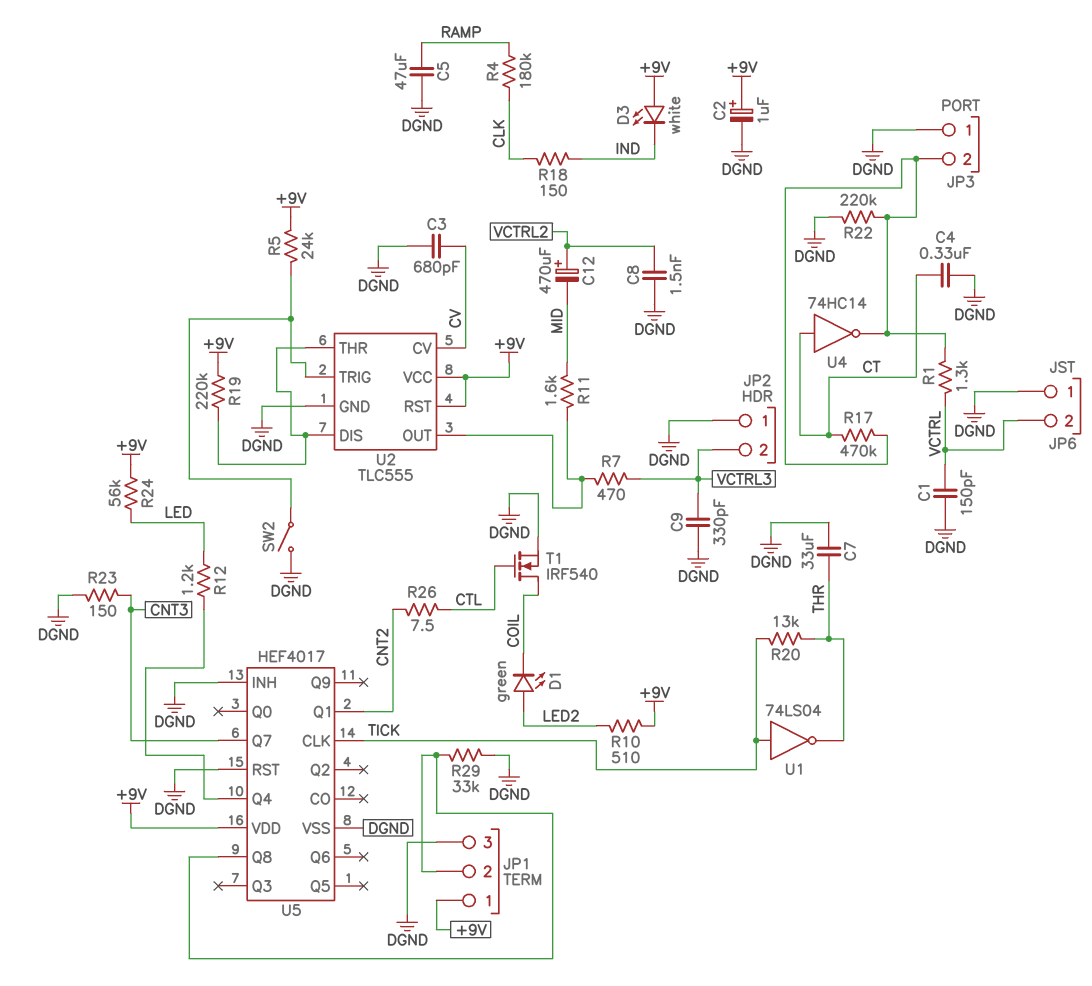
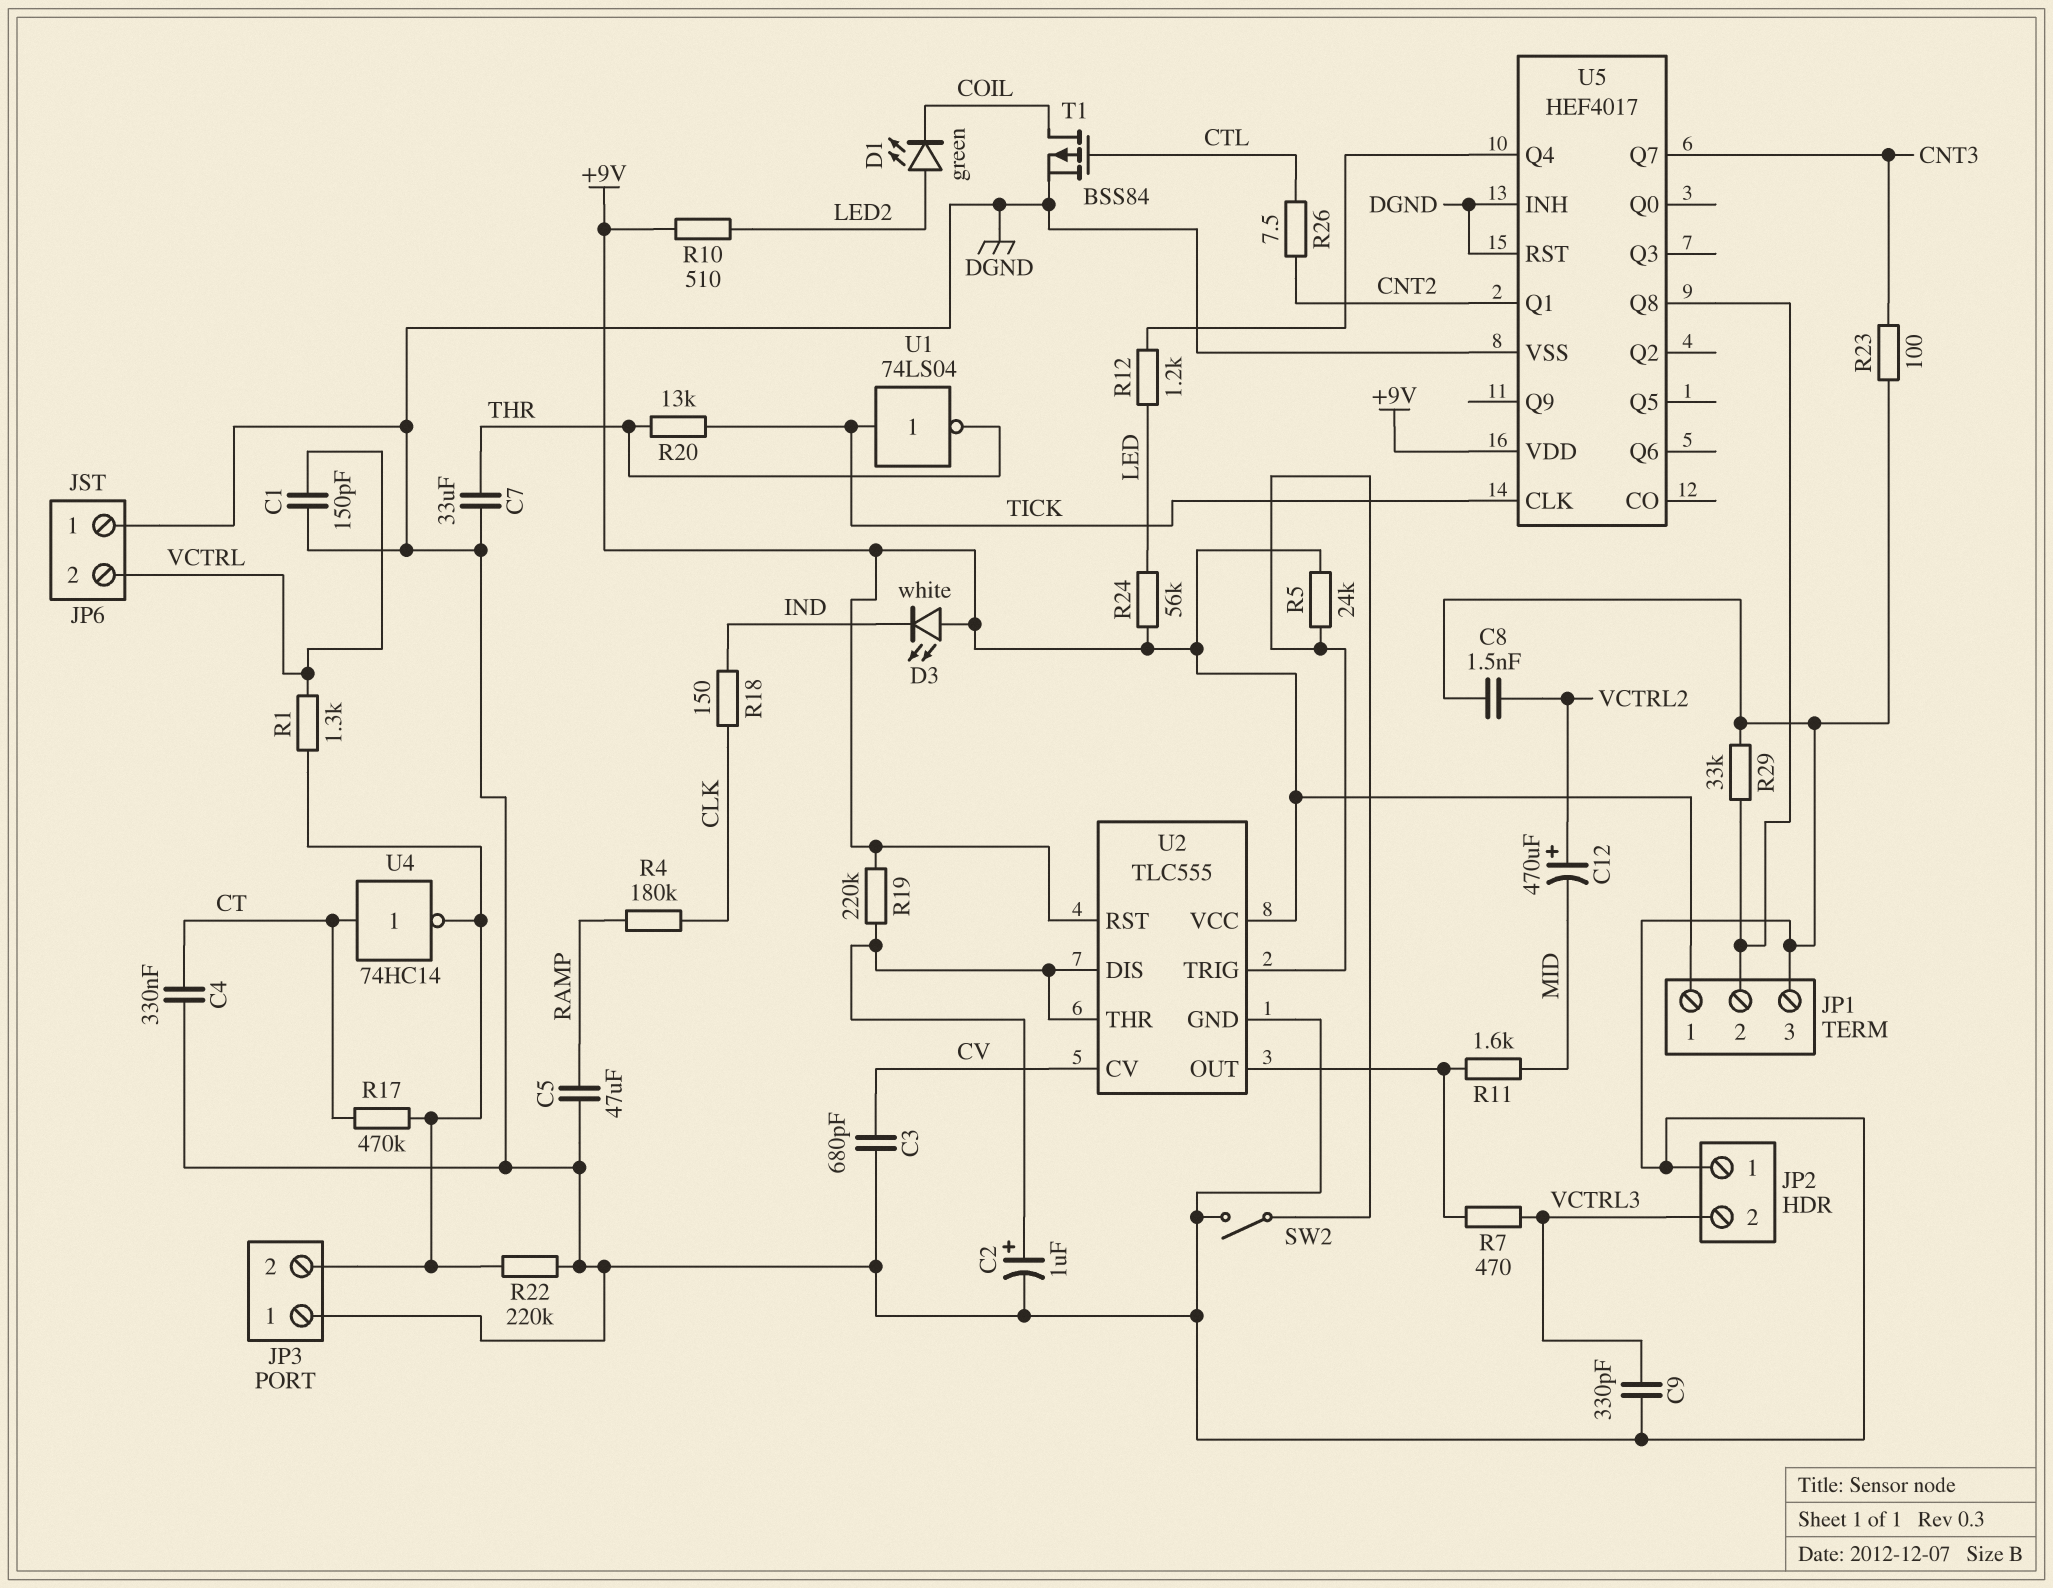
C2: 1uF (plus +9V, minus DGND) -> 1uF (plus U2/DIS, minus DGND)
R23: 150 (CNT3, DGND) -> 100 (CNT3, DGND)
T1: NMOS IRF540 (G CTL, D COIL, S DGND) -> PMOS BSS84 (G CTL, D COIL, S DGND)

